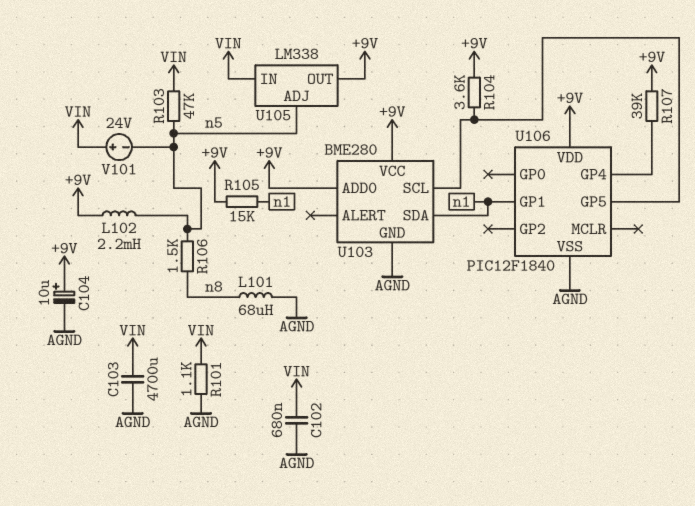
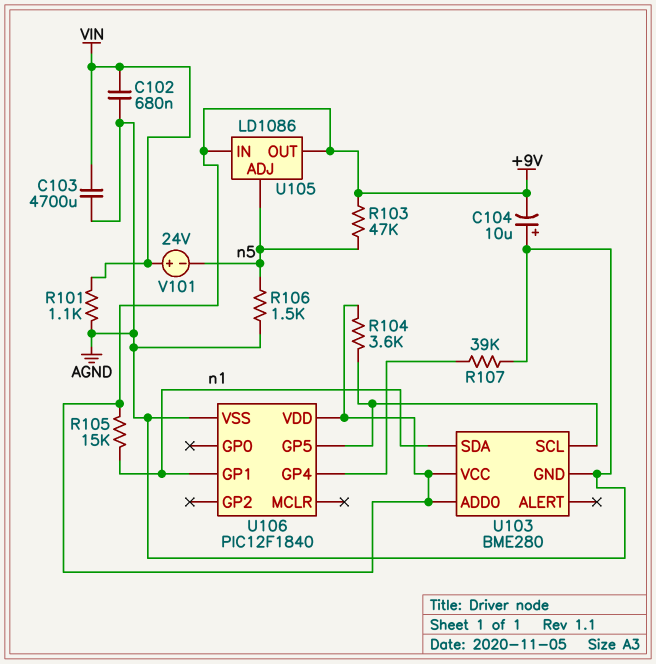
C104: 10uF (plus +9V, minus AGND) -> 10uF (plus AGND, minus +9V)
L101: 68uH (AGND, n8) -> none
L102: 2.2mH (+9V, n5) -> none
R103: 47k (VIN, n5) -> 47k (+9V, n5)
R106: 1.5k (n5, n8) -> 1.5k (AGND, n5)
R107: 39k (+9V, U106/GP4) -> 39k (AGND, U106/GP4)
U105: LM338 -> LD1086
U105 pin IN: VIN -> +9V

